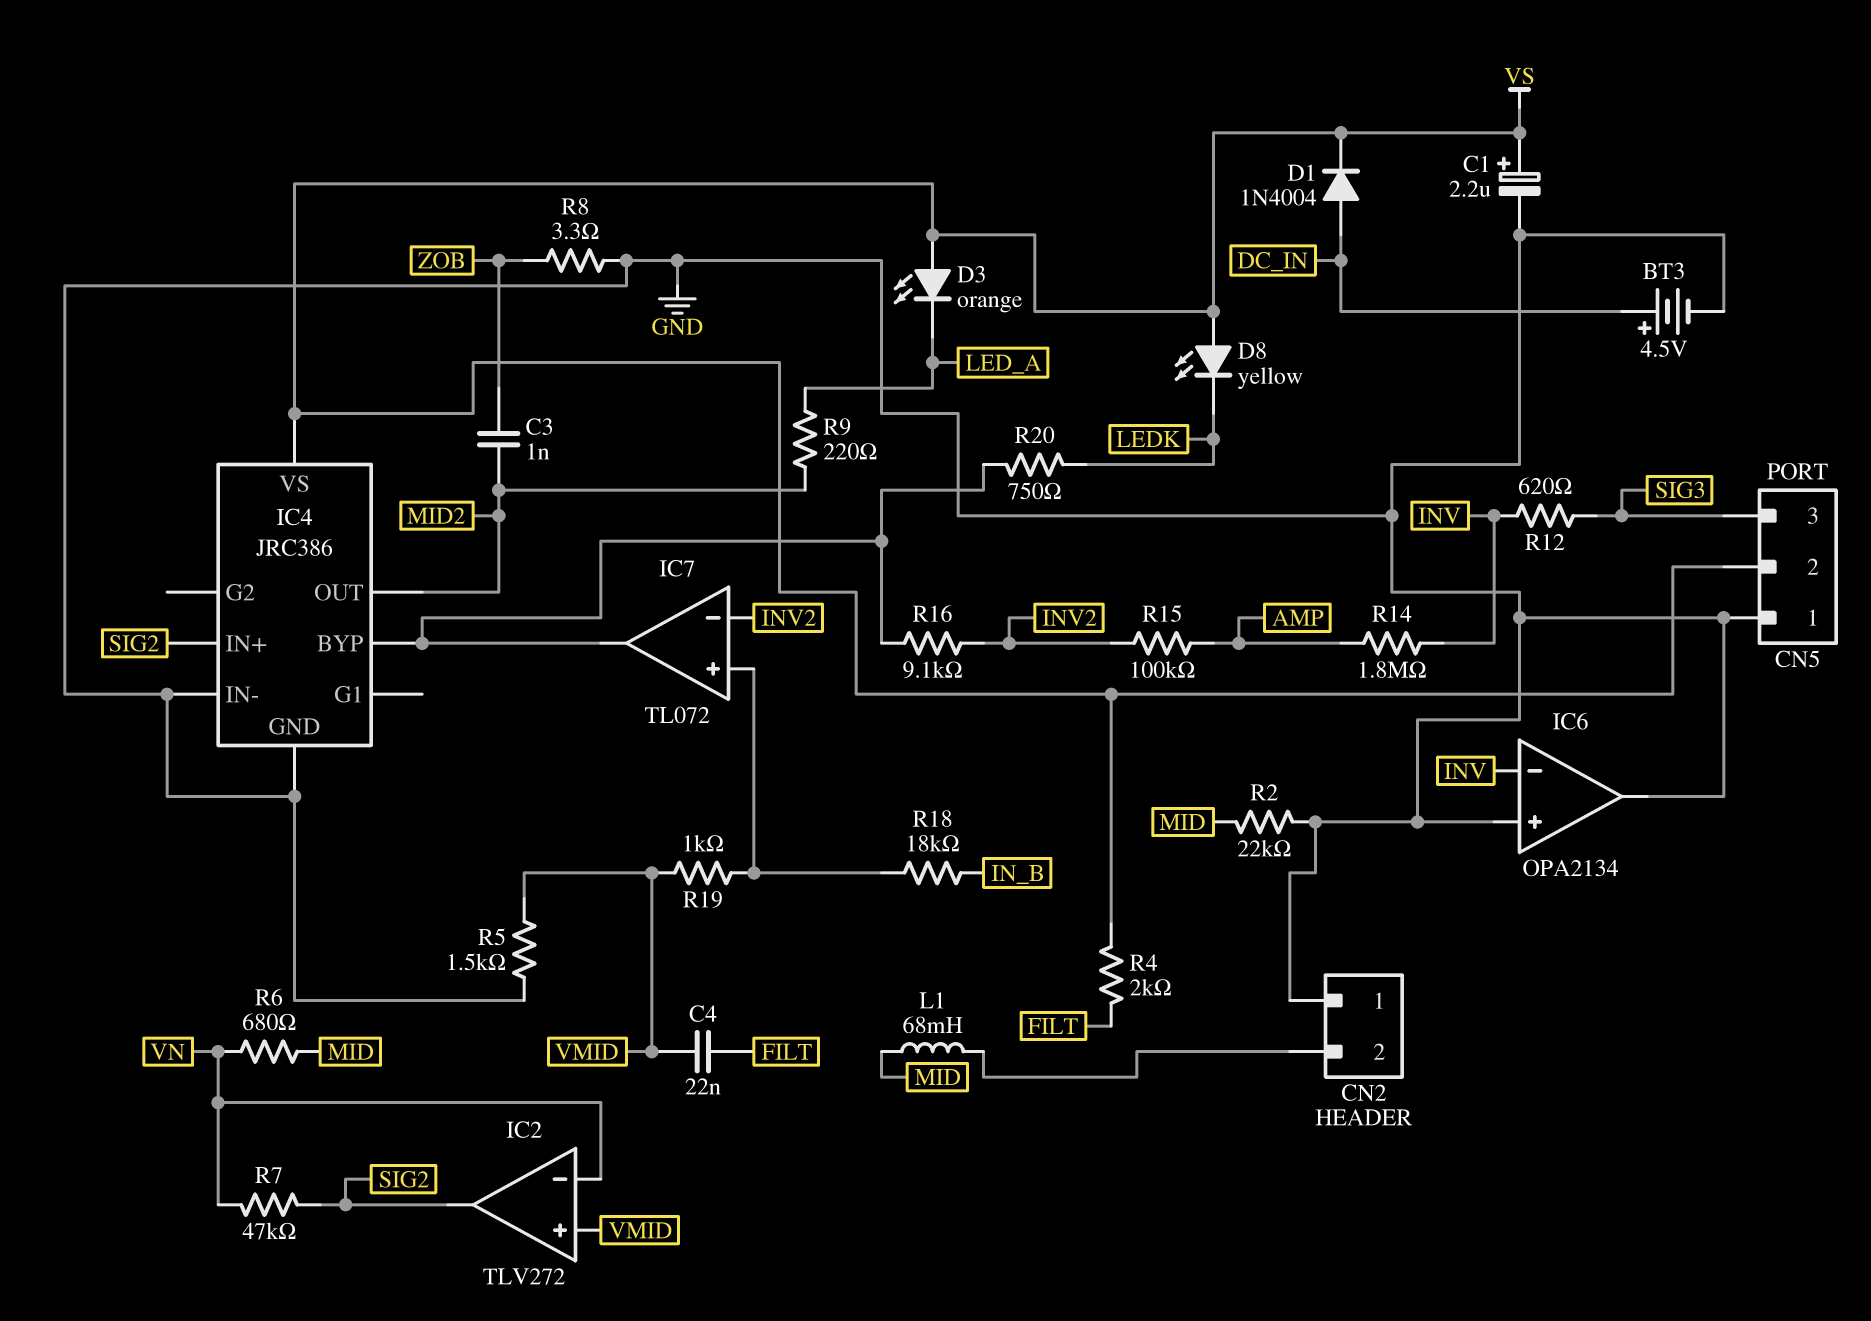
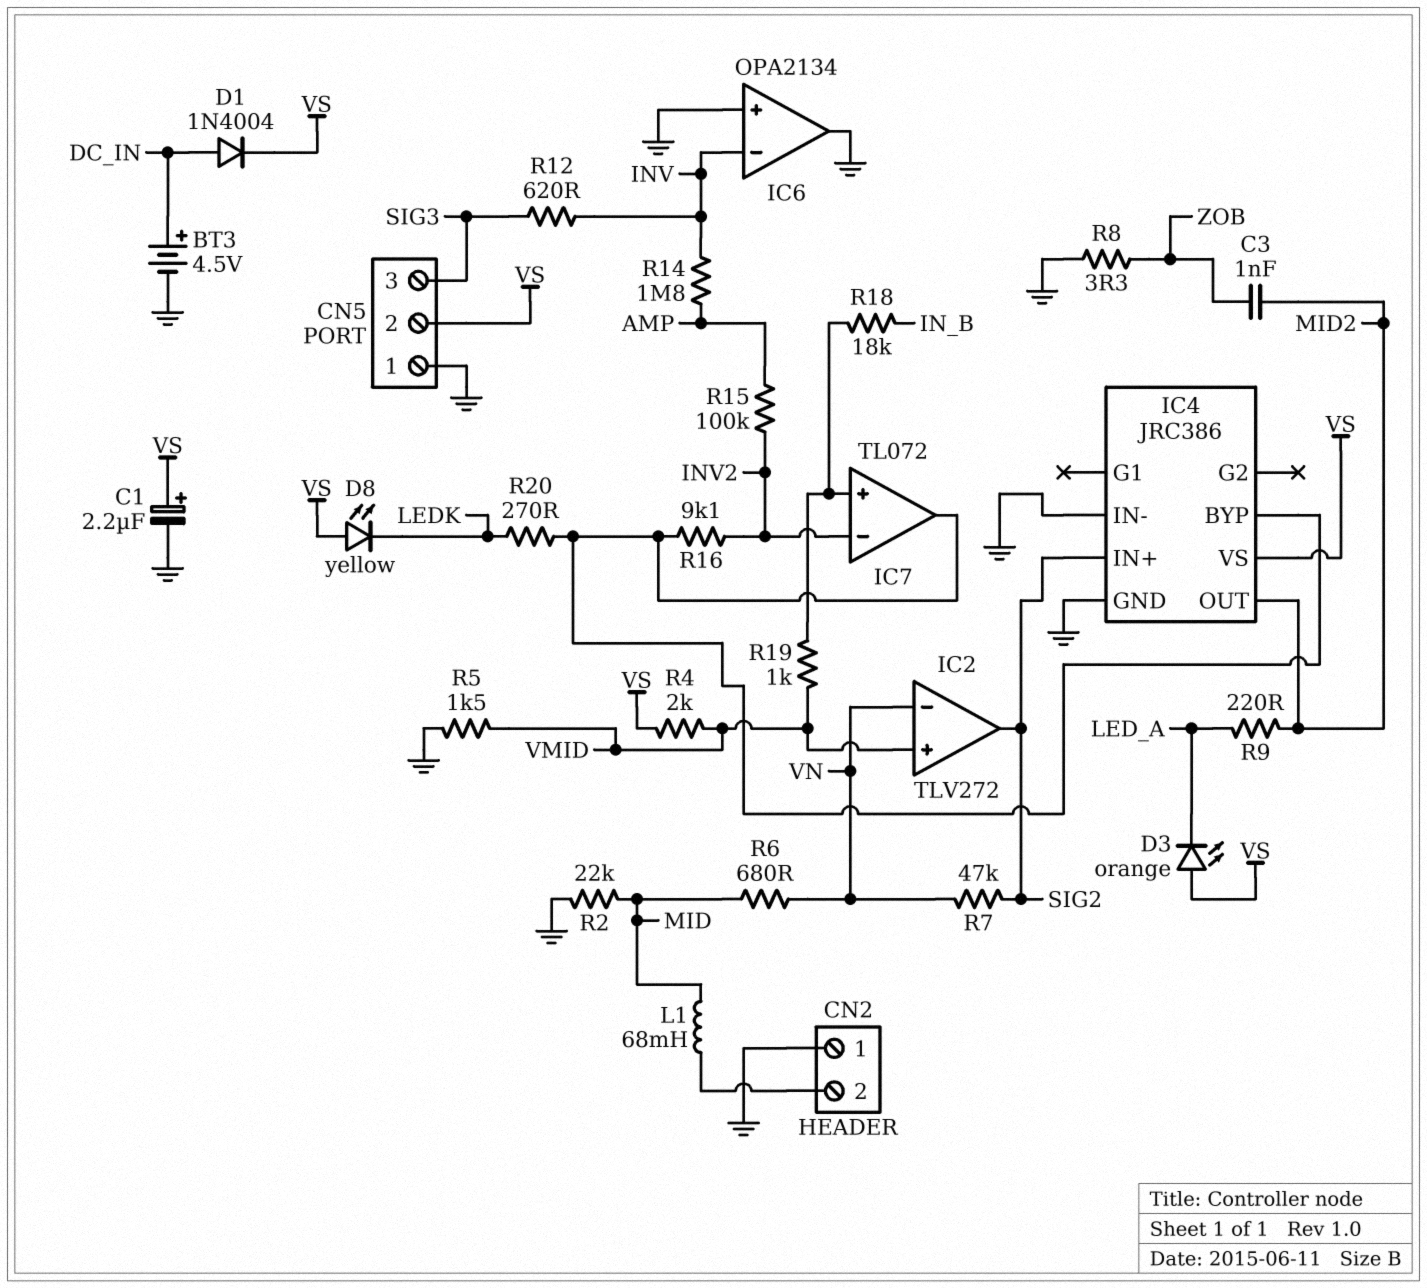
C4: 22nF (FILT, VMID) -> none
R4: 2k (FILT, VS) -> 2k (VMID, VS)
R20: 750 (IC4/BYP, LEDK) -> 270 (IC4/BYP, LEDK)

